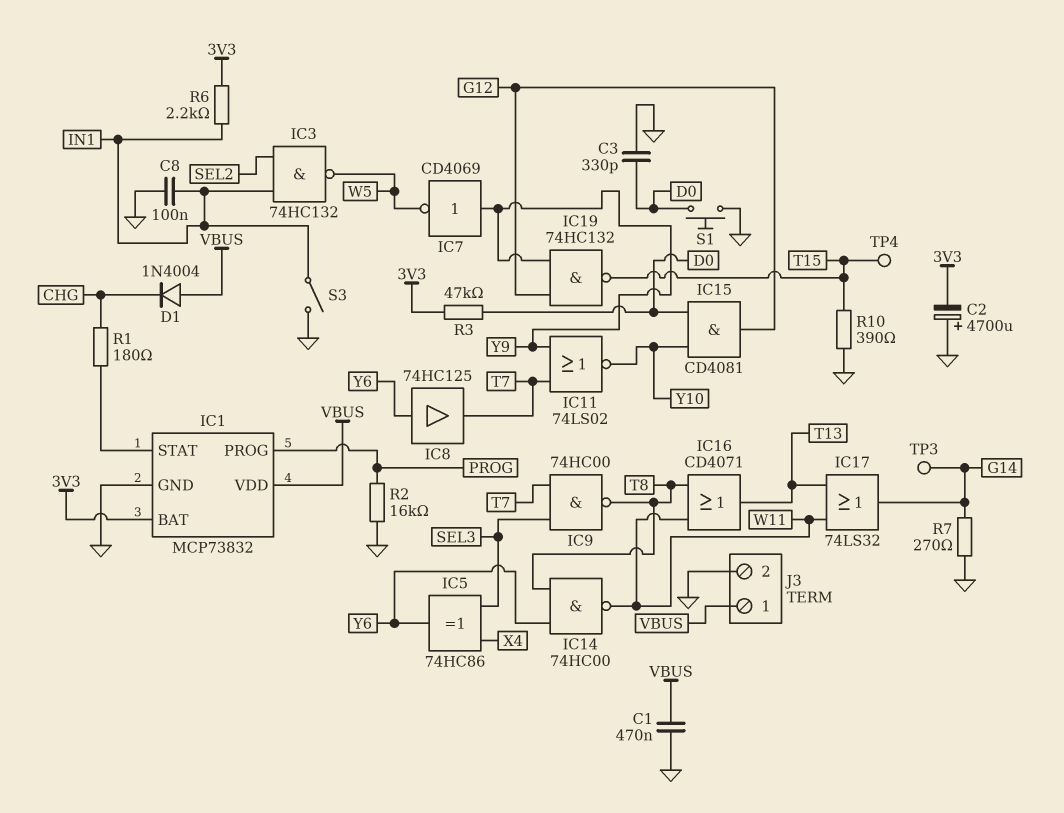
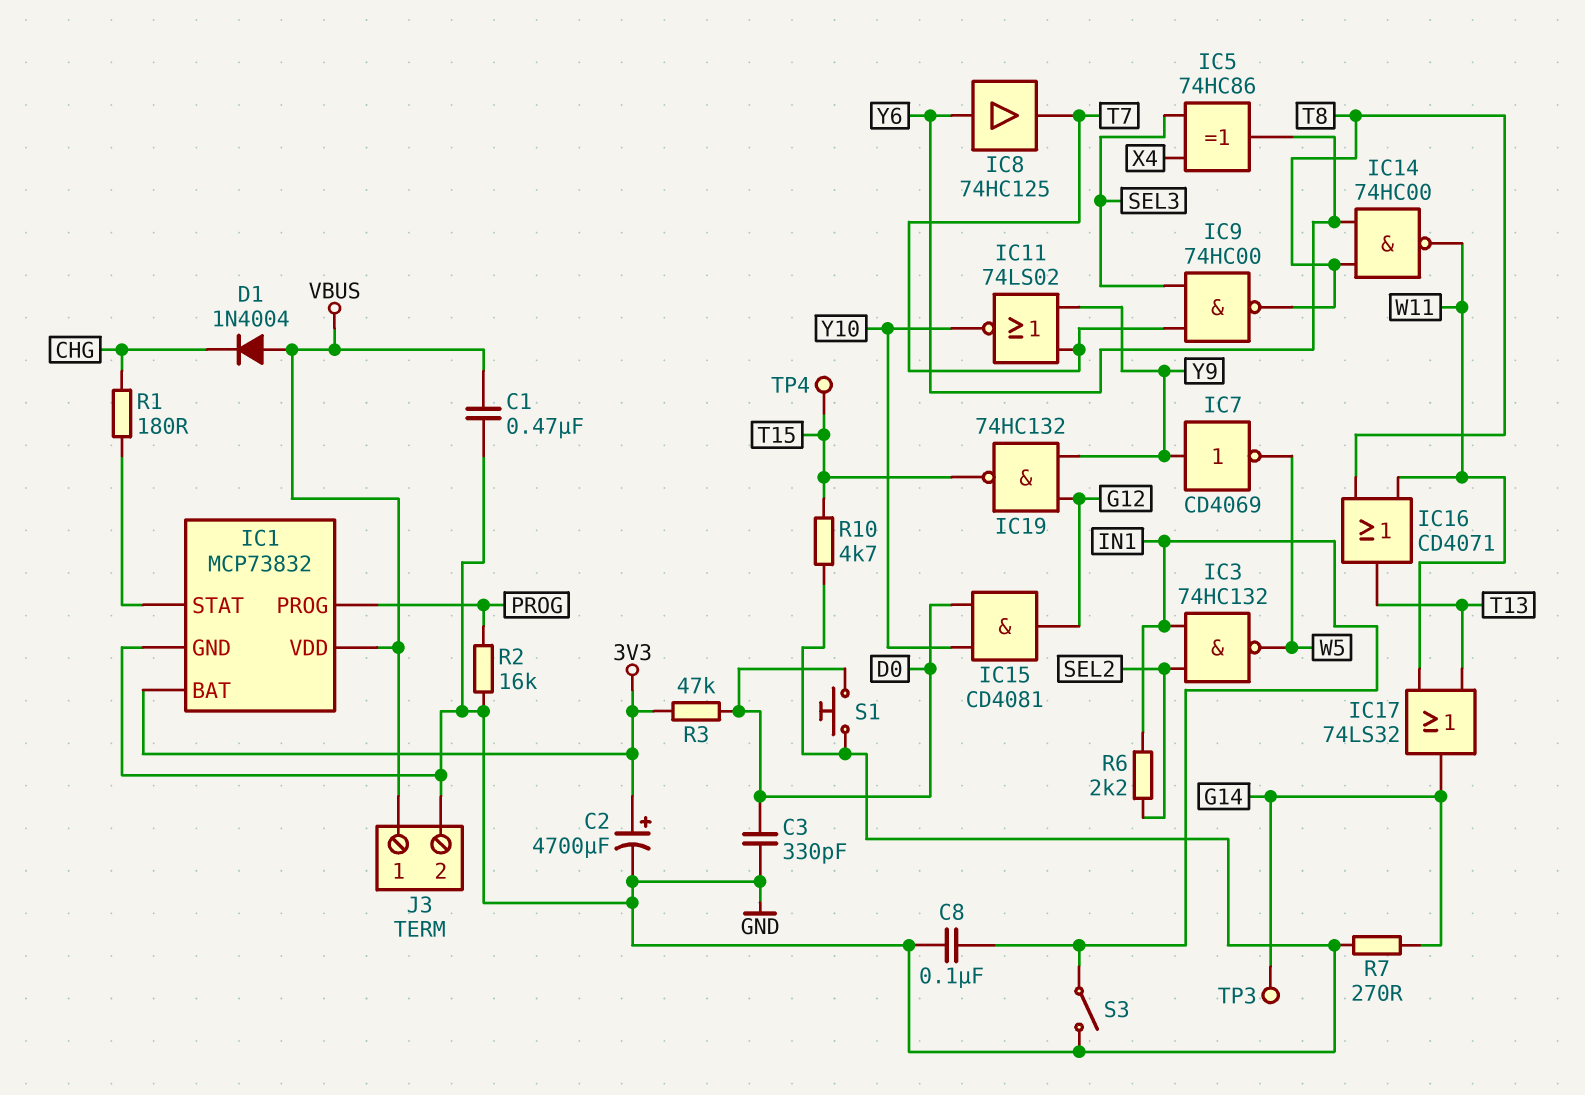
C2: 4700uF (plus GND, minus 3V3) -> 4700uF (plus 3V3, minus GND)
R6: 2.2k (3V3, IN1) -> 2.2k (IN1, SEL2)
R10: 390 (GND, T15) -> 4.7k (GND, T15)

